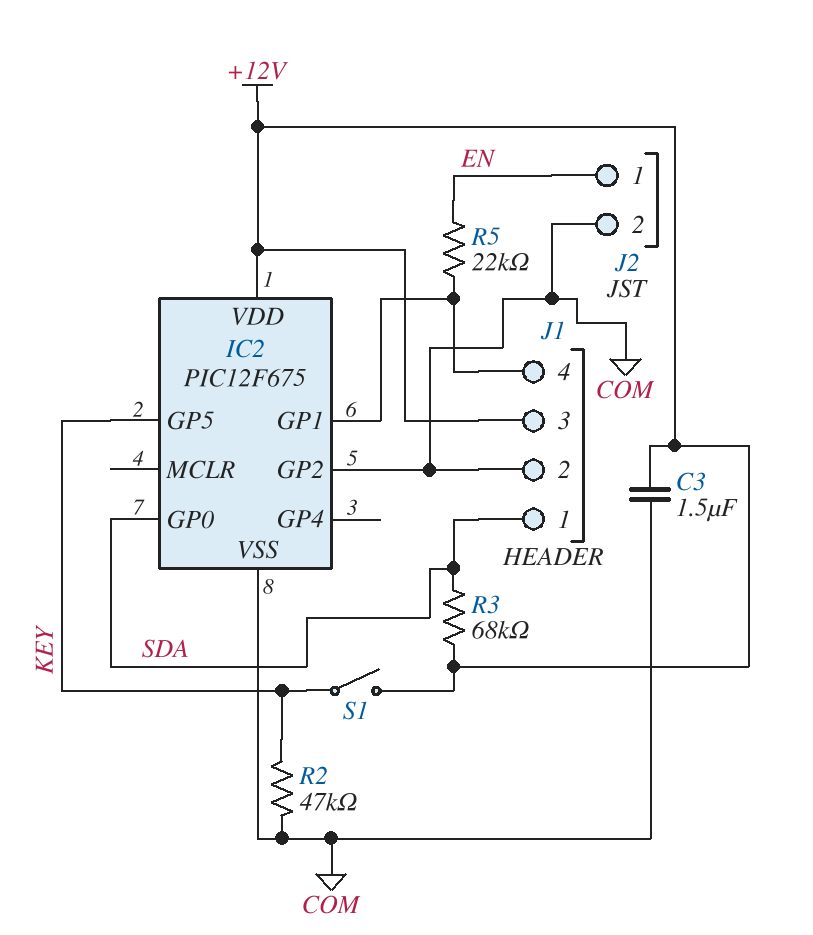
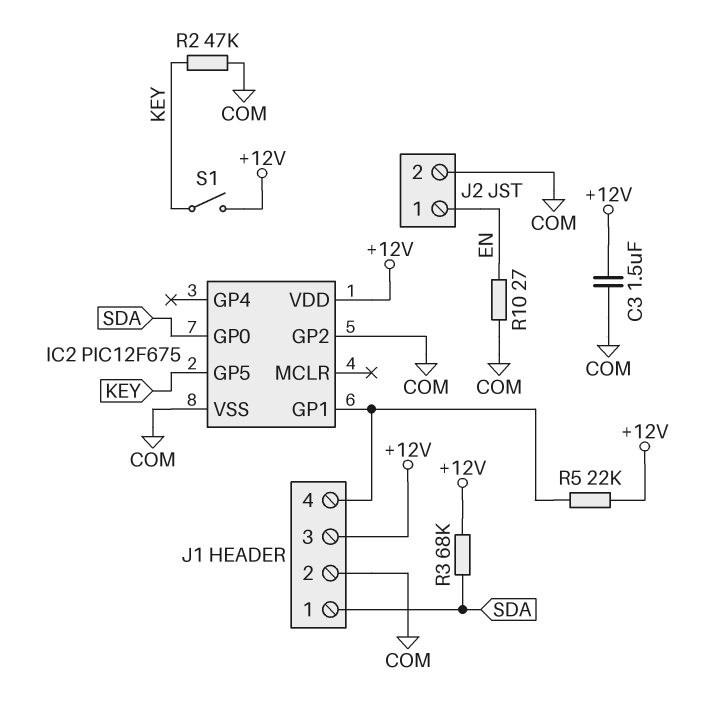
R5: 22k (EN, IC2/GP1) -> 22k (+12V, IC2/GP1)
R10: none -> 27 (COM, EN)

